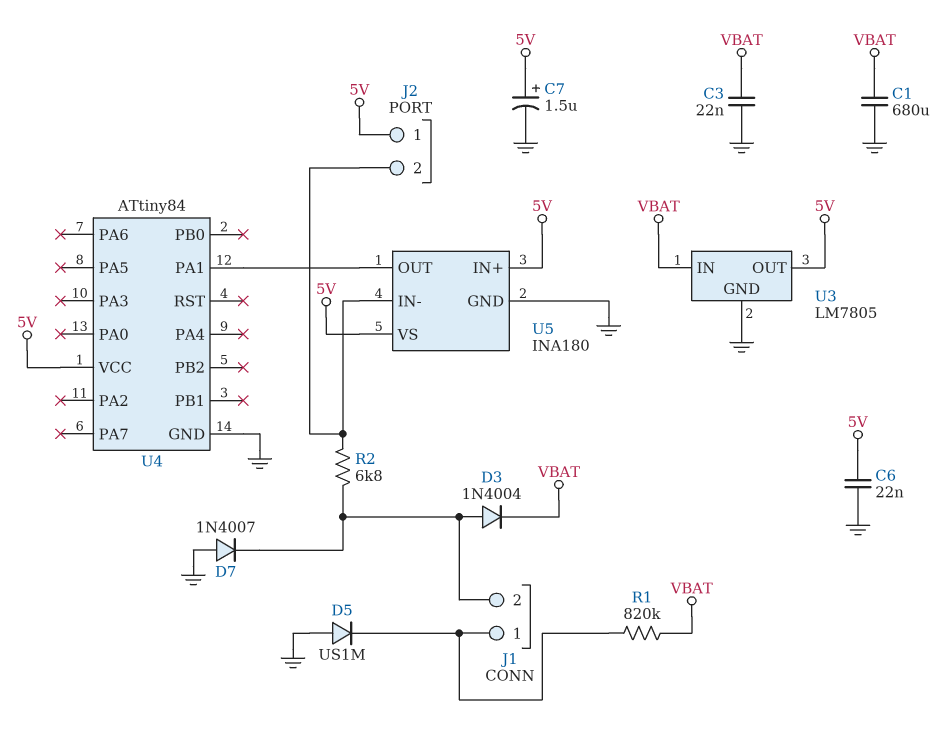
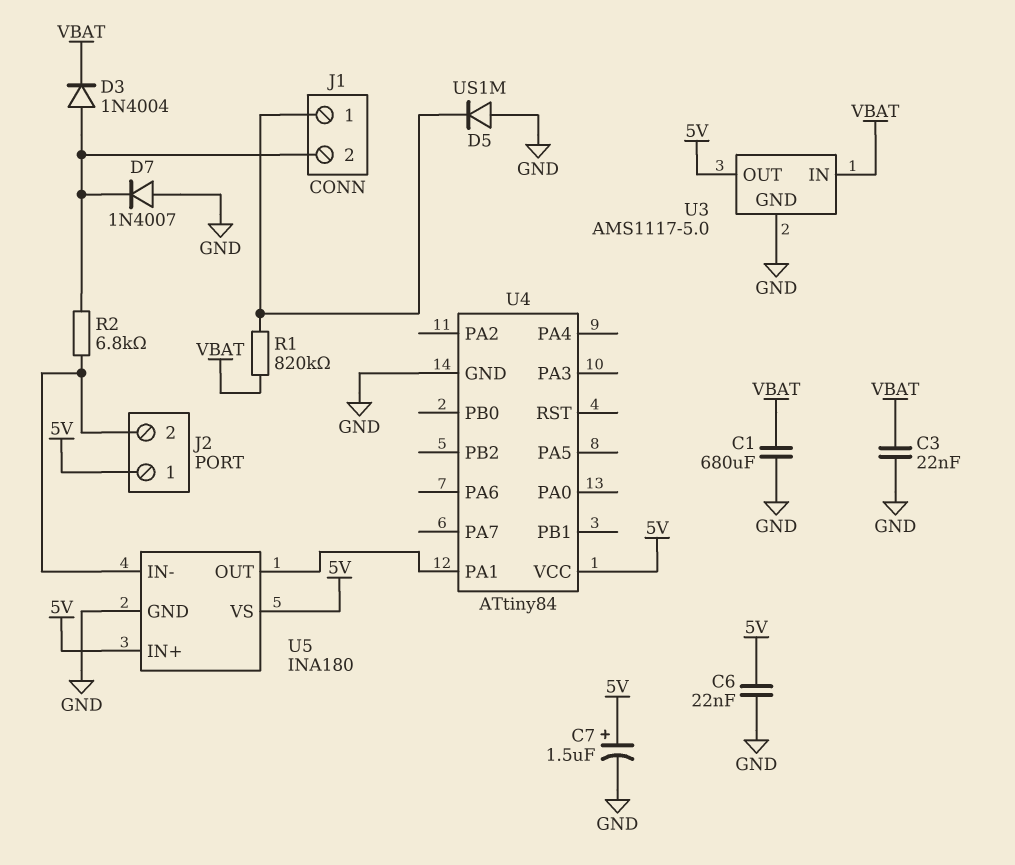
U3: LM7805 -> AMS1117-5.0

